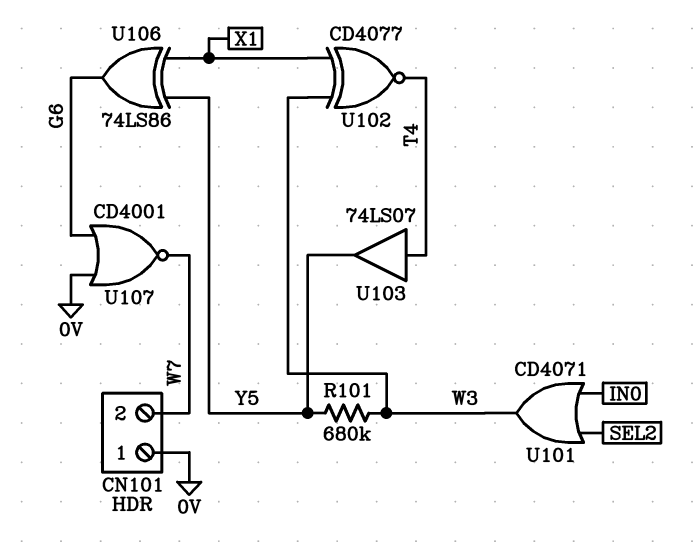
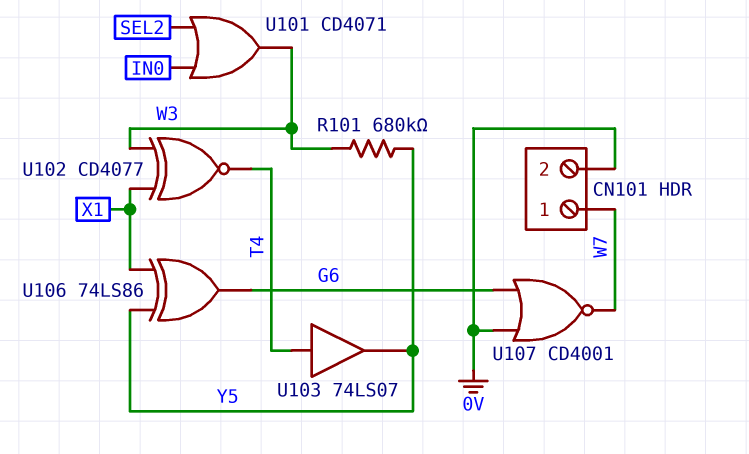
CN101 pin 1: 0V -> W7
CN101 pin 2: W7 -> 0V

